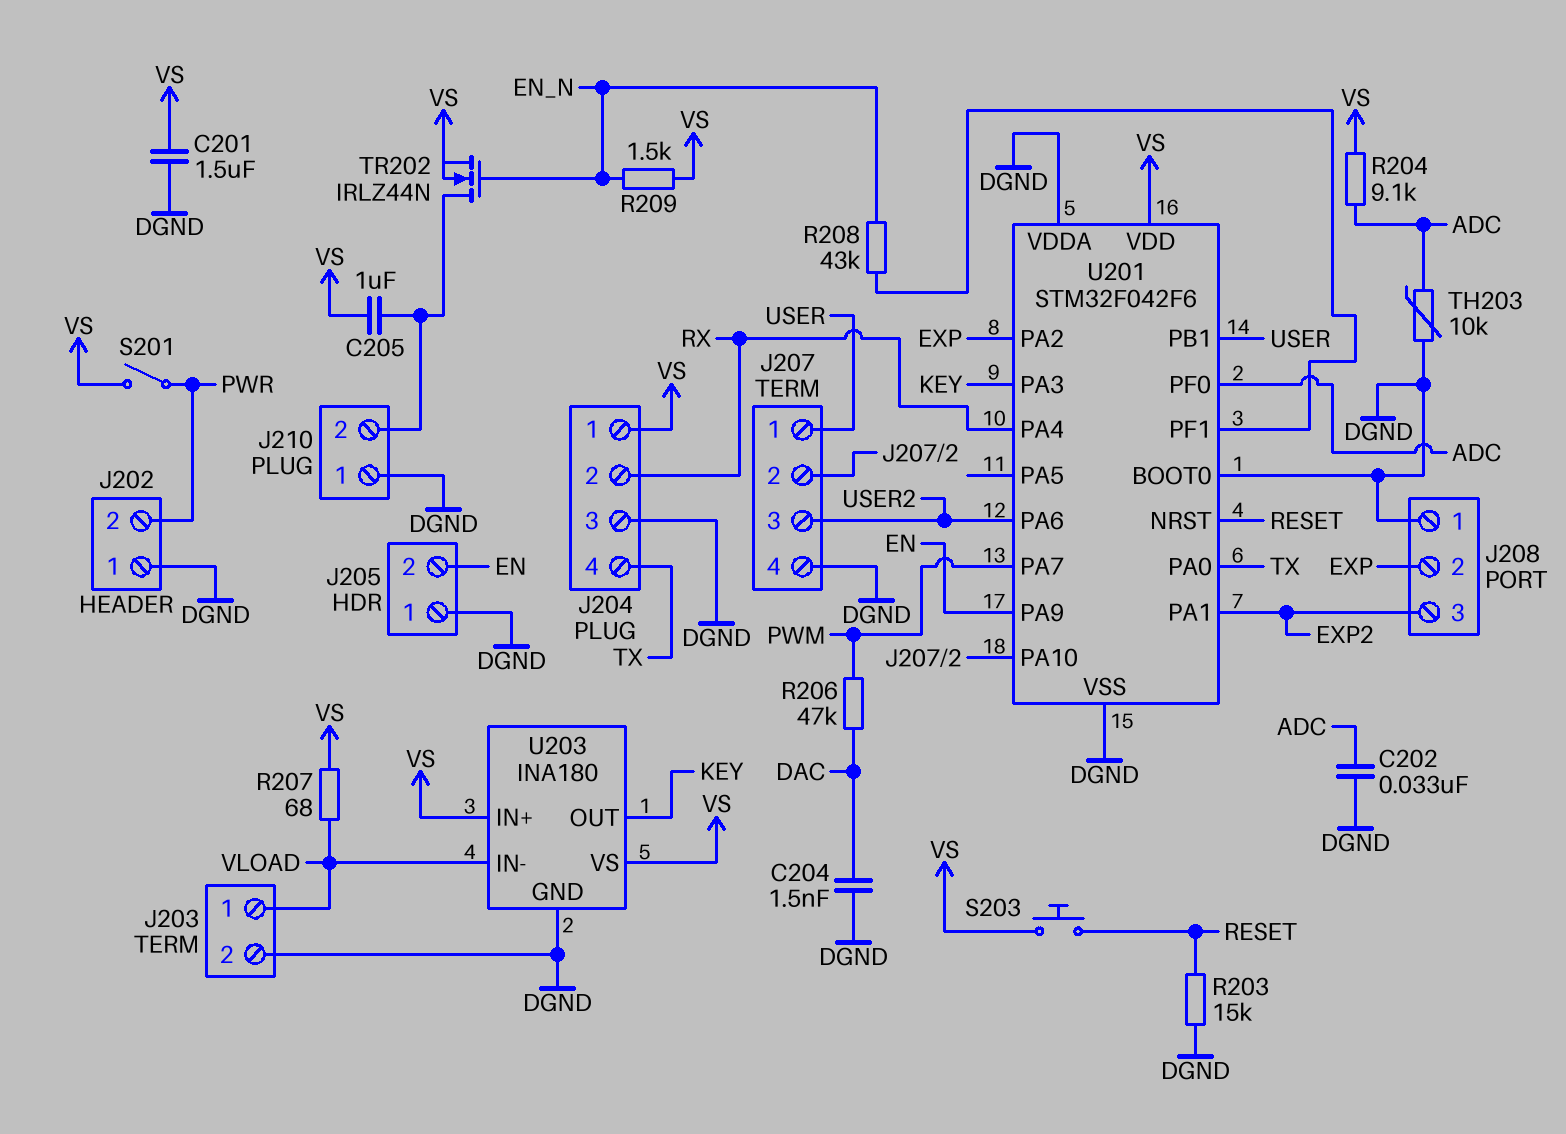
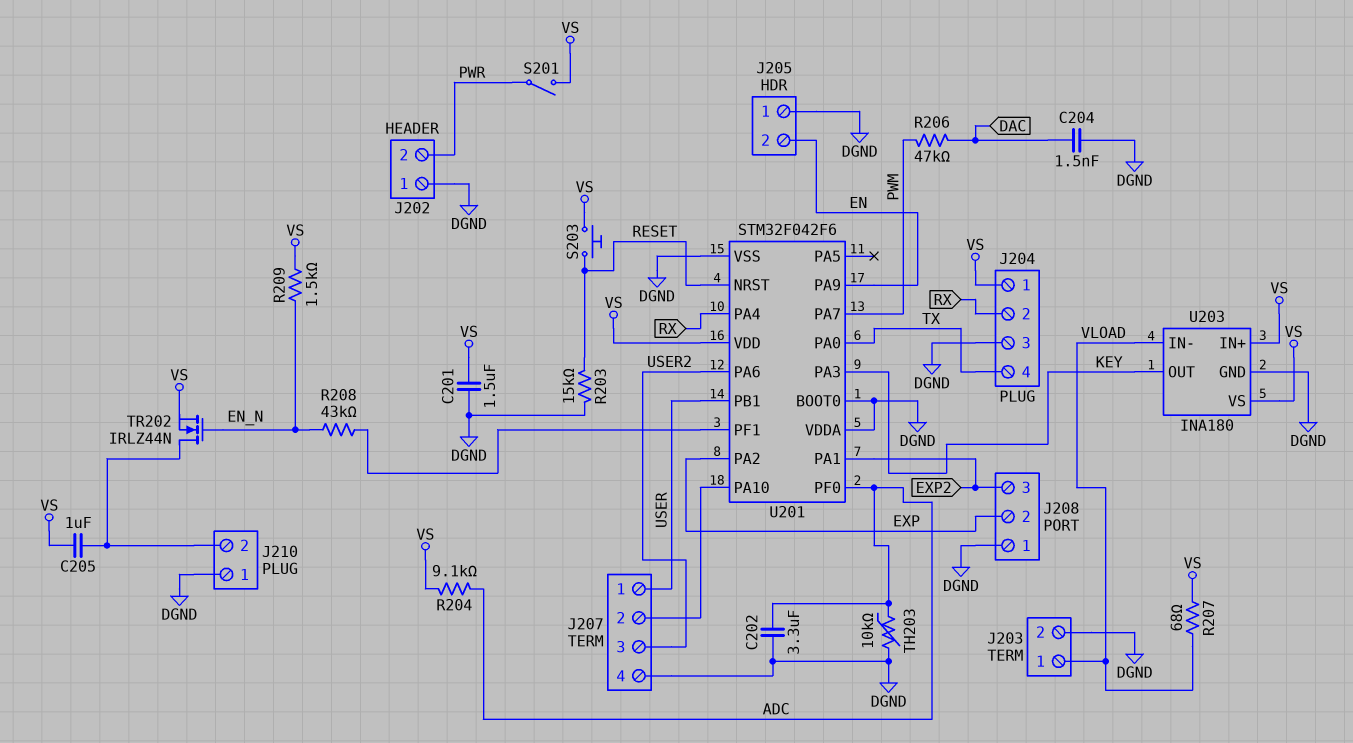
C202: 33nF (ADC, DGND) -> 3.3uF (ADC, DGND)

